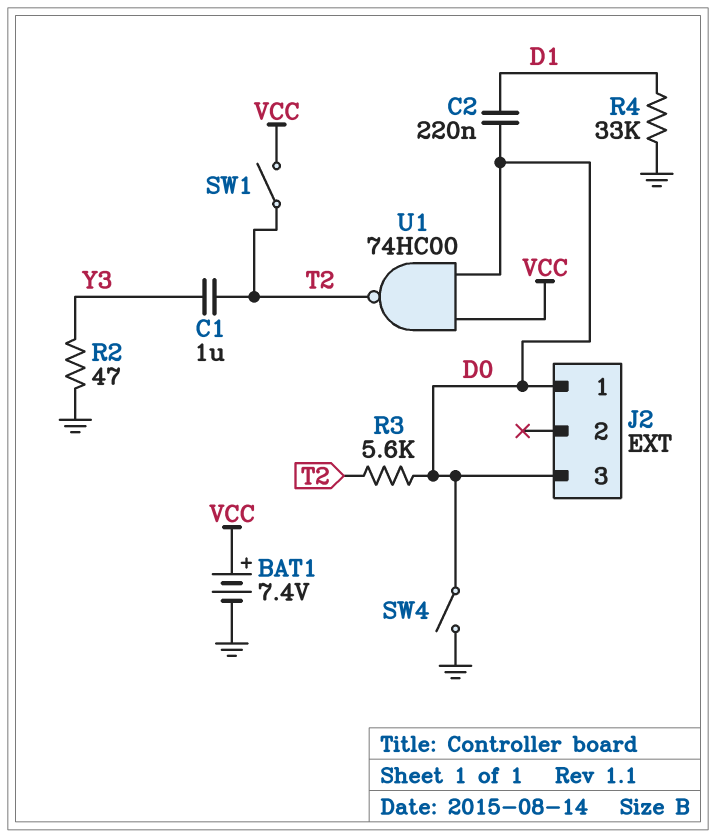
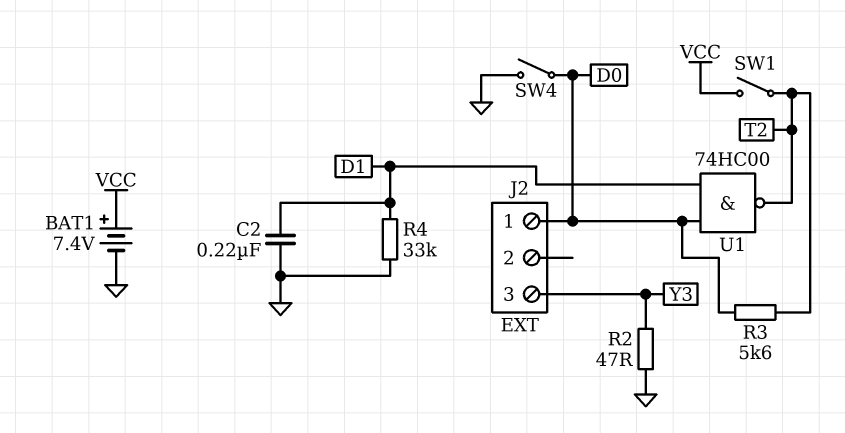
C1: 1uF (T2, Y3) -> none
C2: 220nF (D0, D1) -> 220nF (D1, GND)
J2 pin 3: D0 -> Y3
U1: NAND 74HC00 (in D0, in VCC, out T2) -> NAND 74HC00 (in D0, in D1, out T2)

